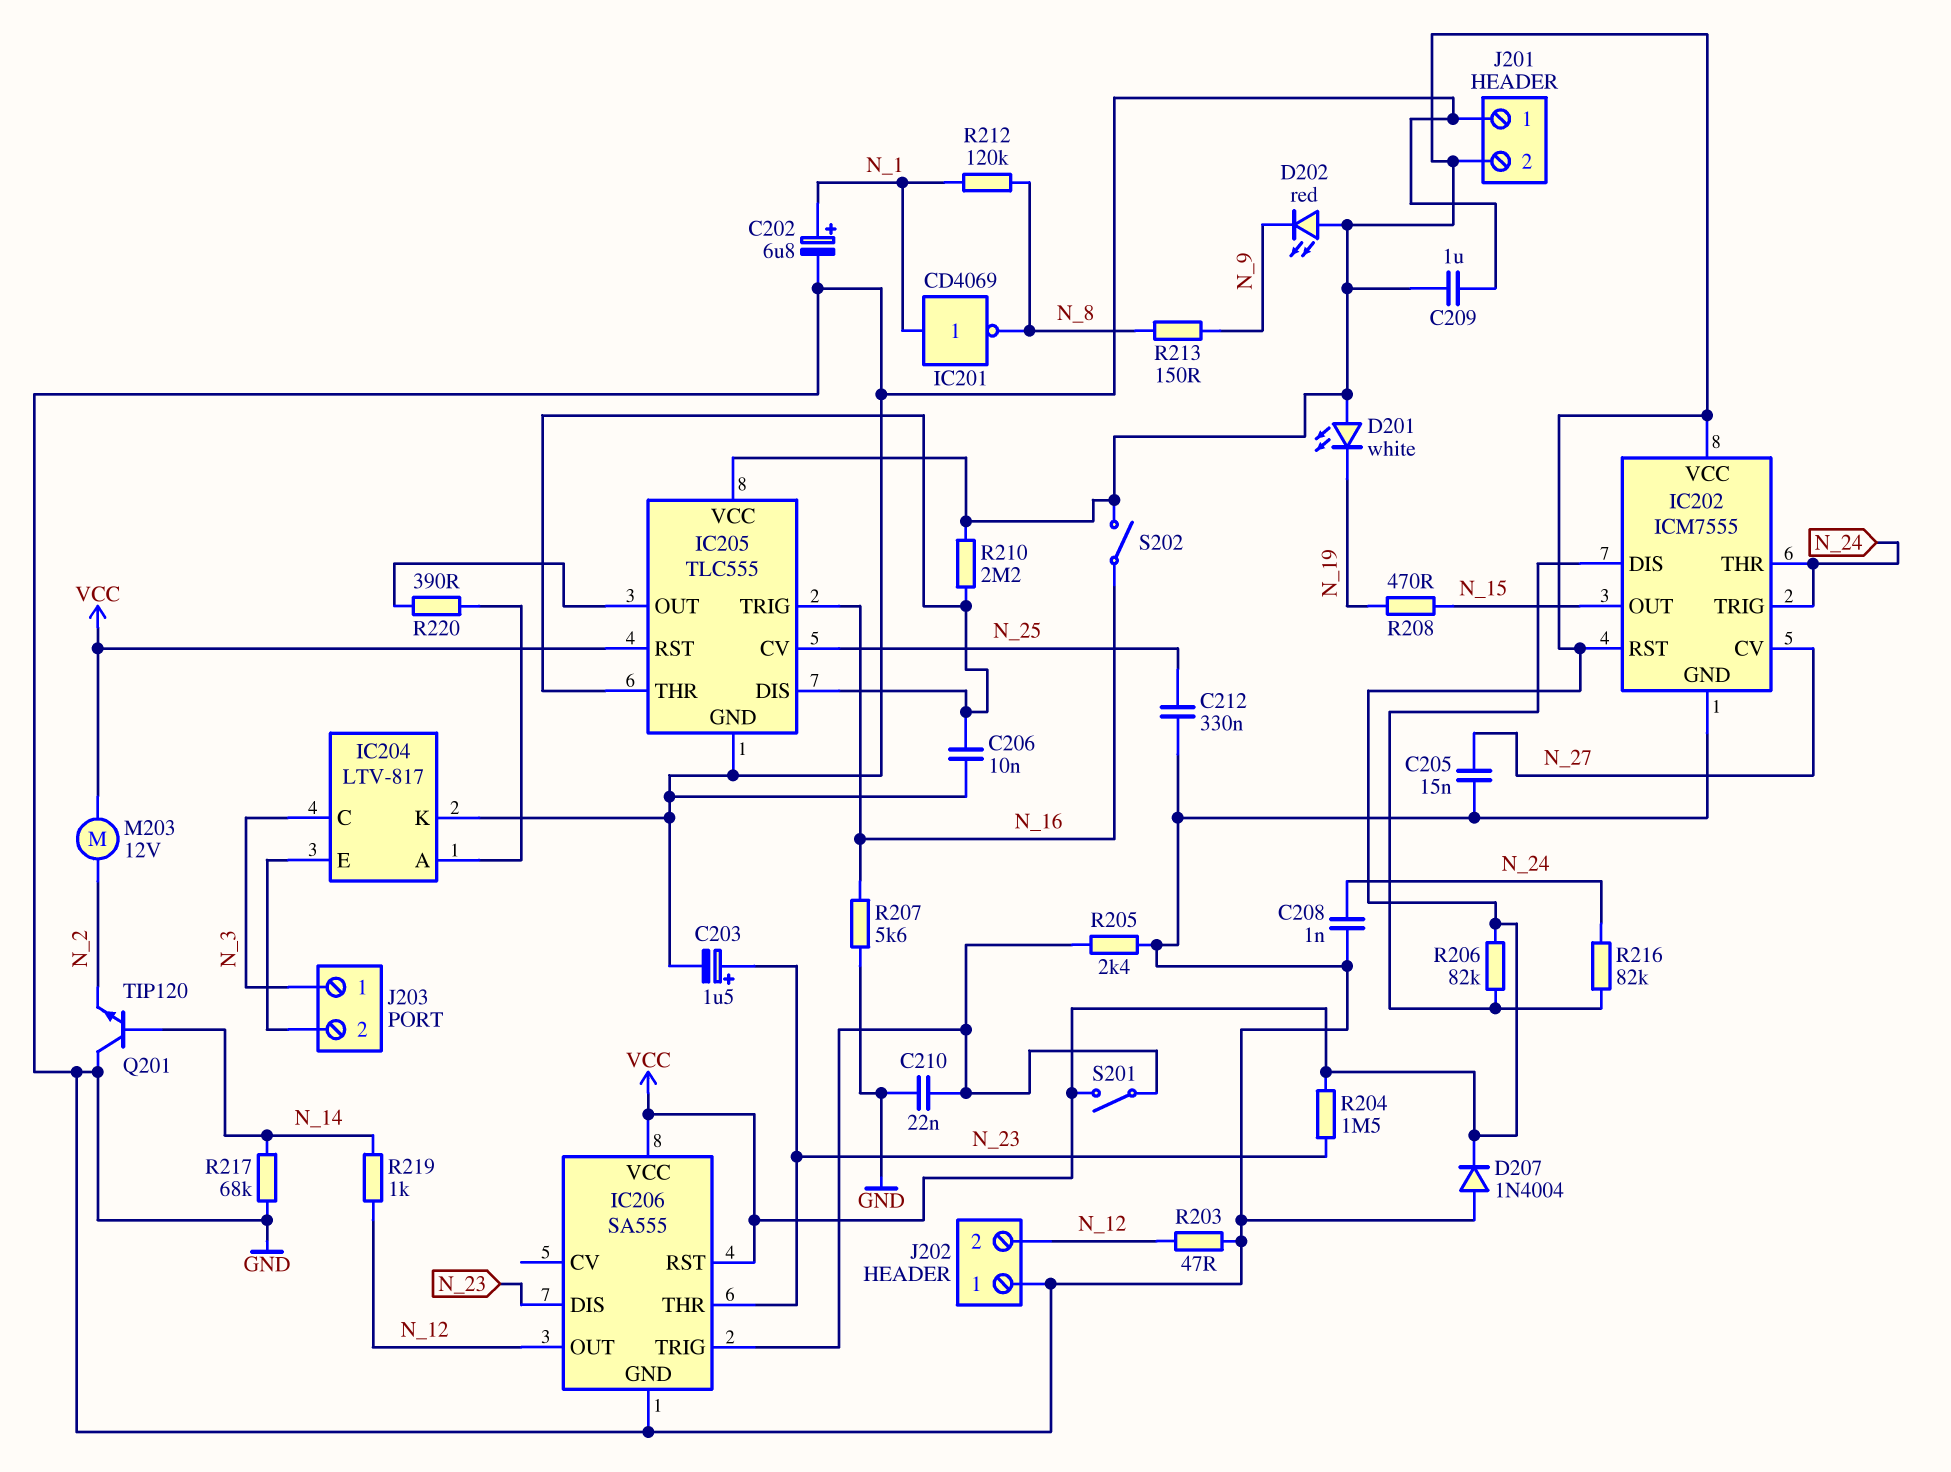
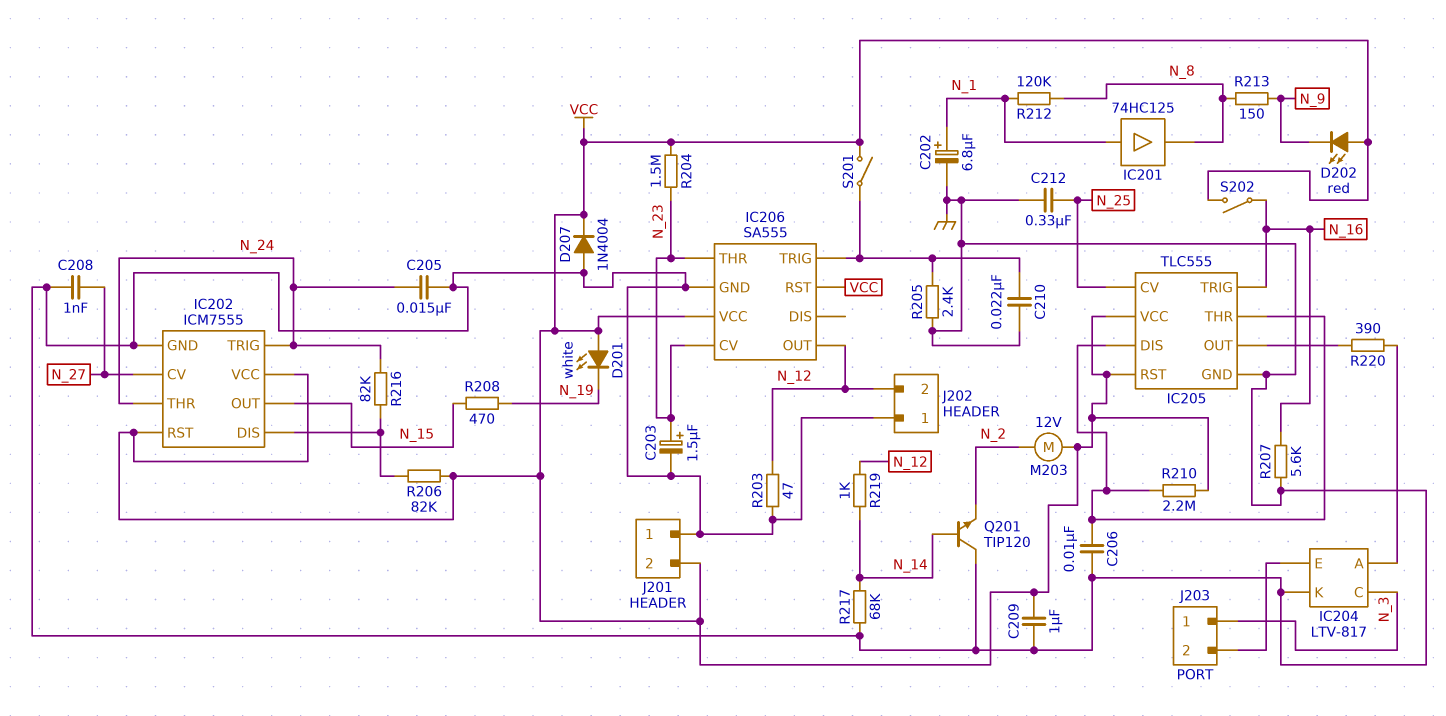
C205: 15nF (GND, N_27) -> 15nF (GND, N_24)
C208: 1nF (GND, N_24) -> 1nF (GND, N_27)
IC201: NOT CD4069 (in N_1, out N_8) -> buffer 74HC125 (in N_1, out N_8)
IC206 pin CV: none -> N_23
IC206 pin DIS: N_23 -> none

